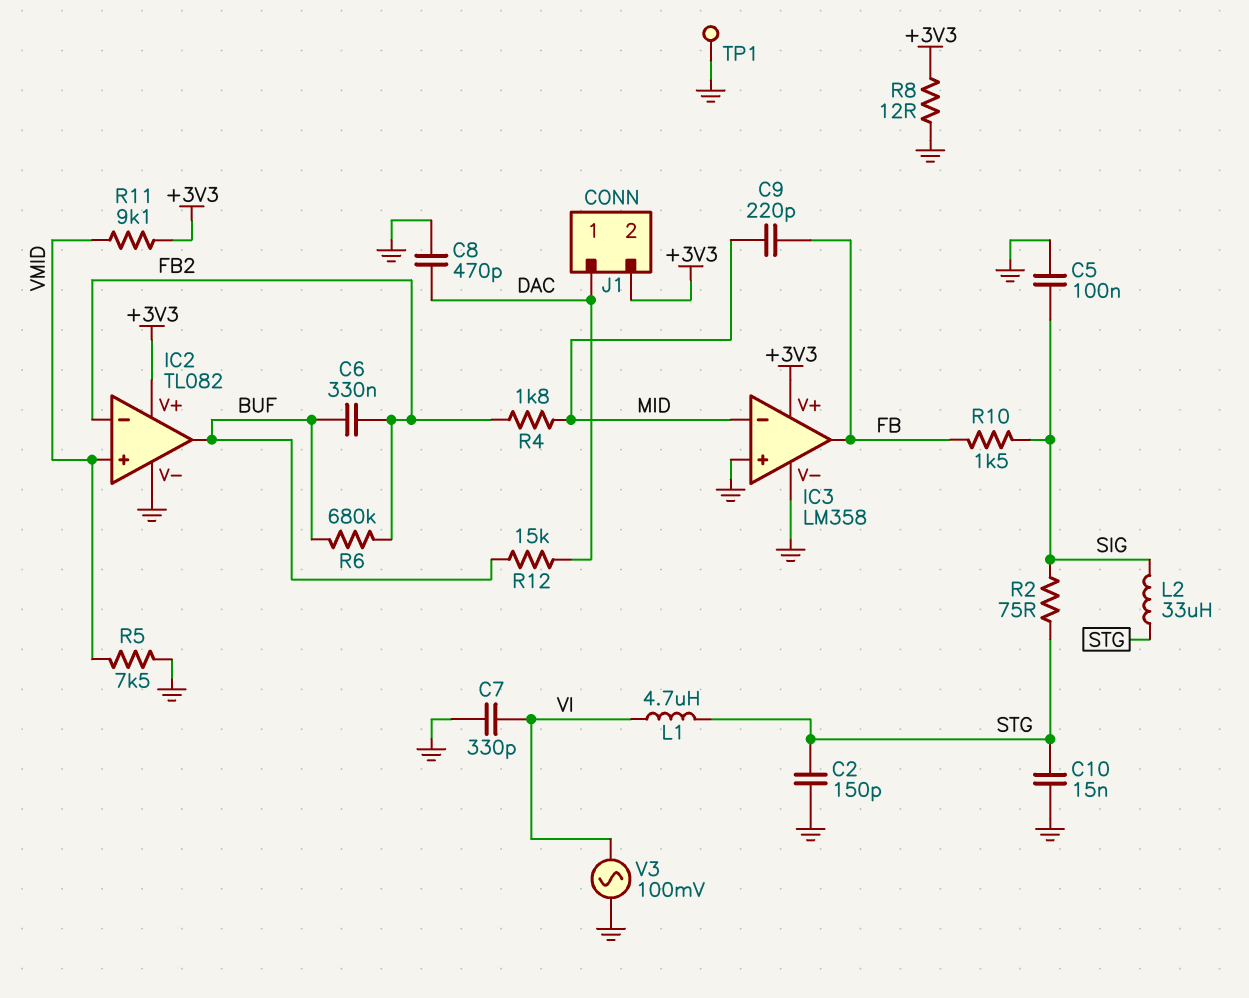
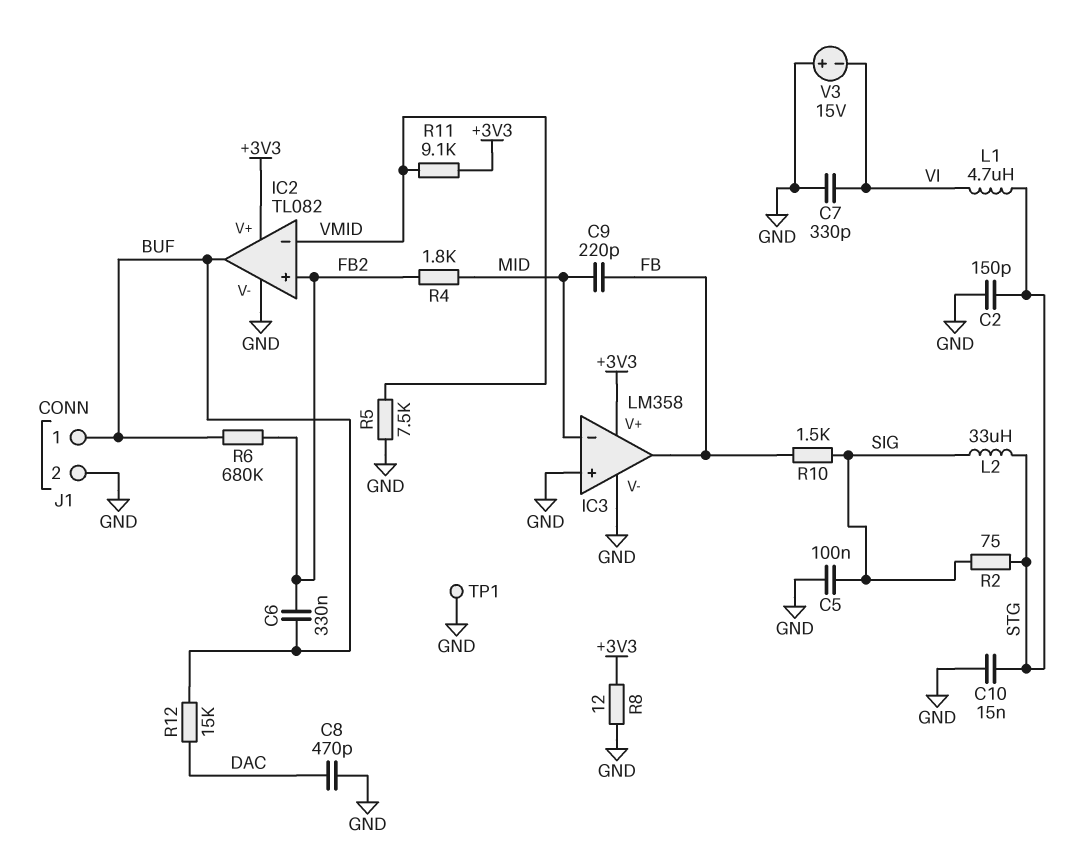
IC2 pin in+: VMID -> FB2
IC2 pin in-: FB2 -> VMID
J1 pin 1: DAC -> BUF
J1 pin 2: +3V3 -> GND
V3: AC 100mV (GND, VI) -> 15V (plus GND, minus VI)

